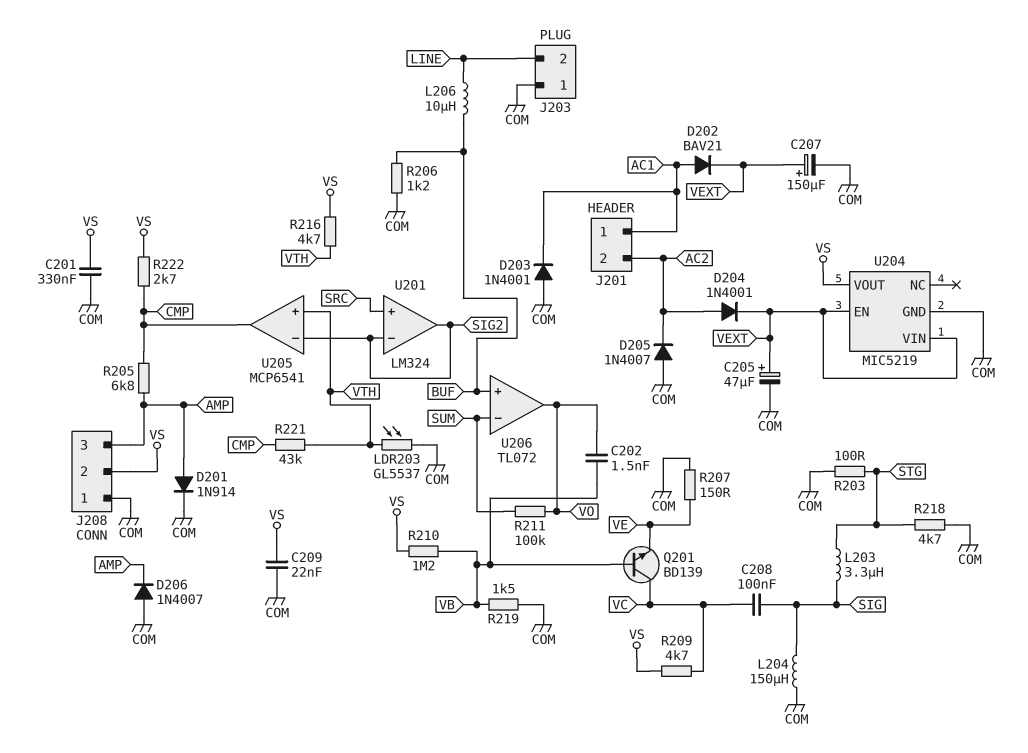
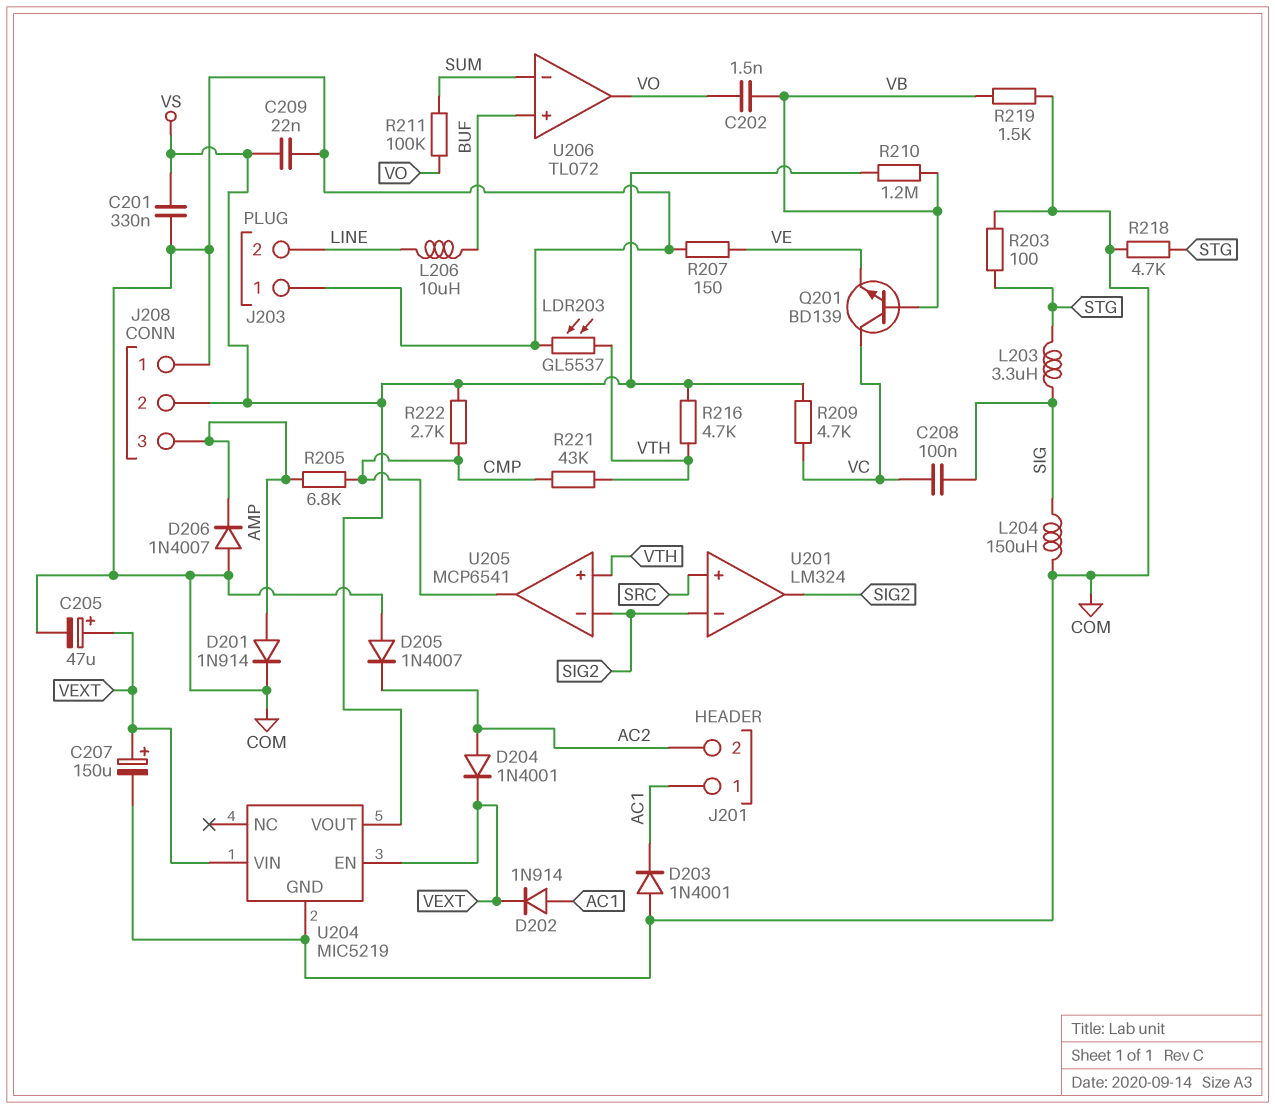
D202: diode BAV21 (A AC1, K VEXT) -> diode 1N914 (A AC1, K VEXT)
R206: 1.2k (BUF, COM) -> none

